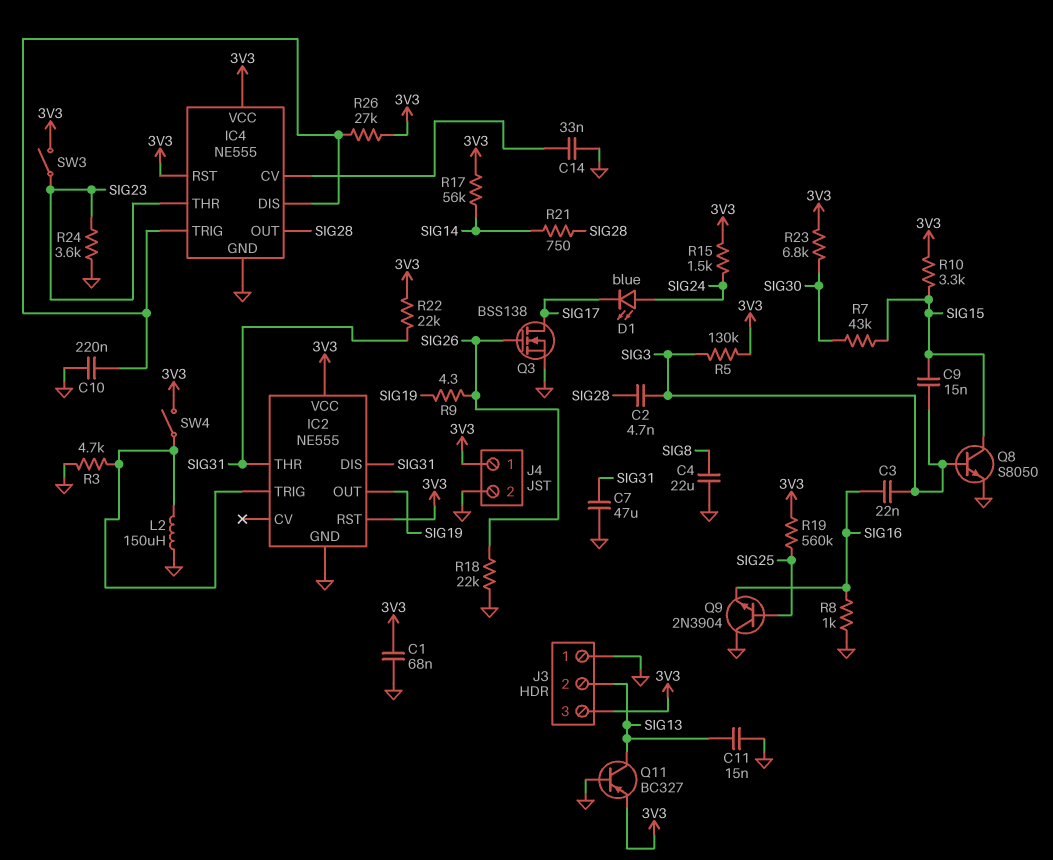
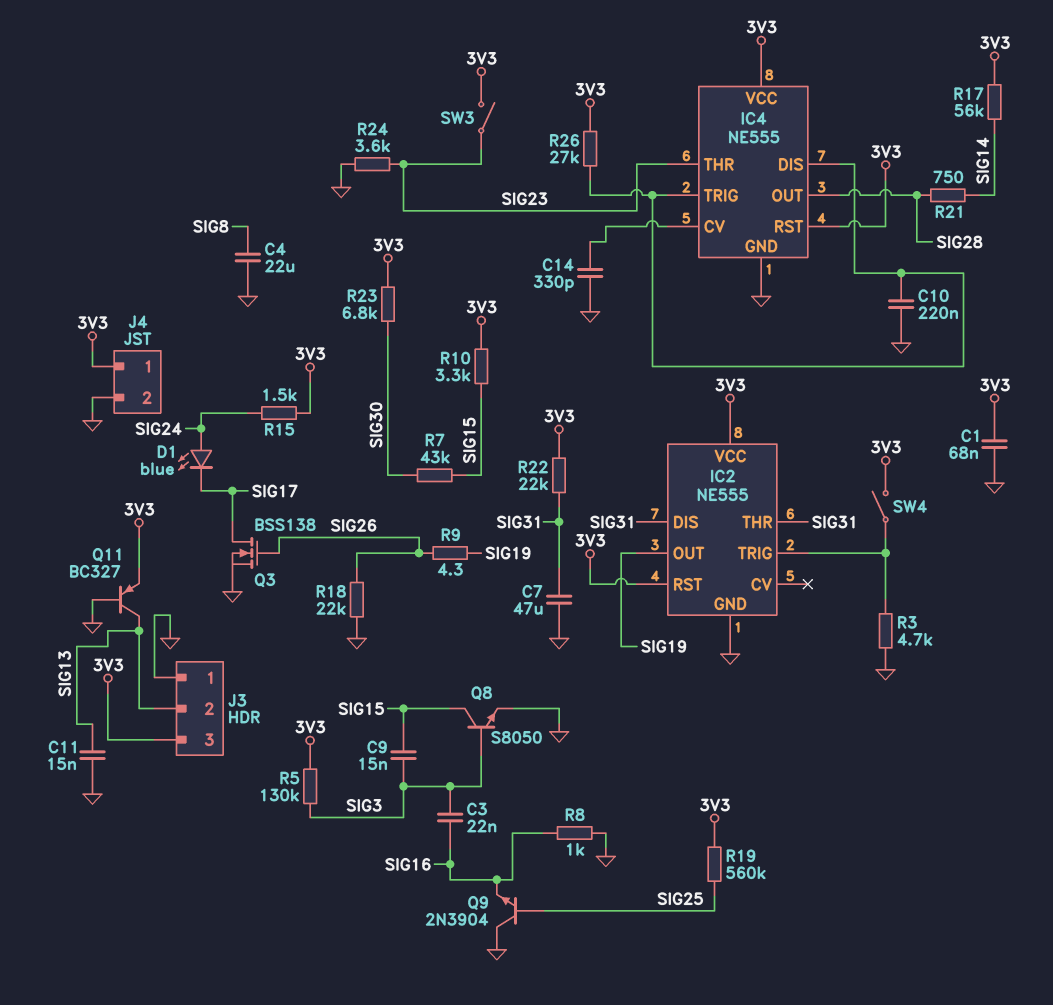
C2: 4.7nF (SIG3, SIG28) -> none
C14: 33nF (GND, IC4/CV) -> 330pF (GND, IC4/CV)
L2: 150uH (GND, IC2/TRIG) -> none

